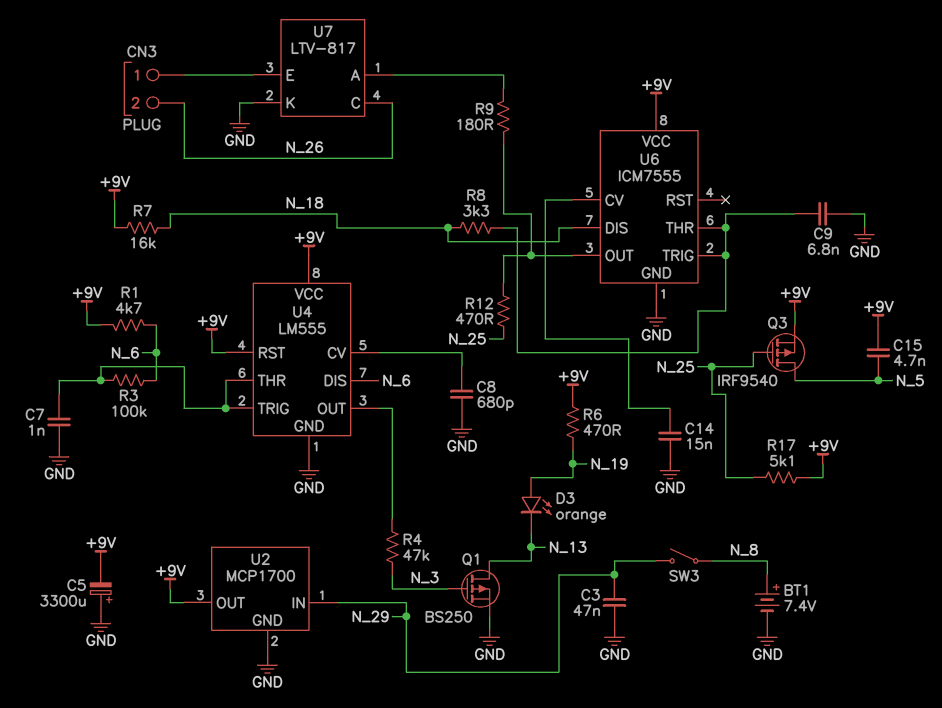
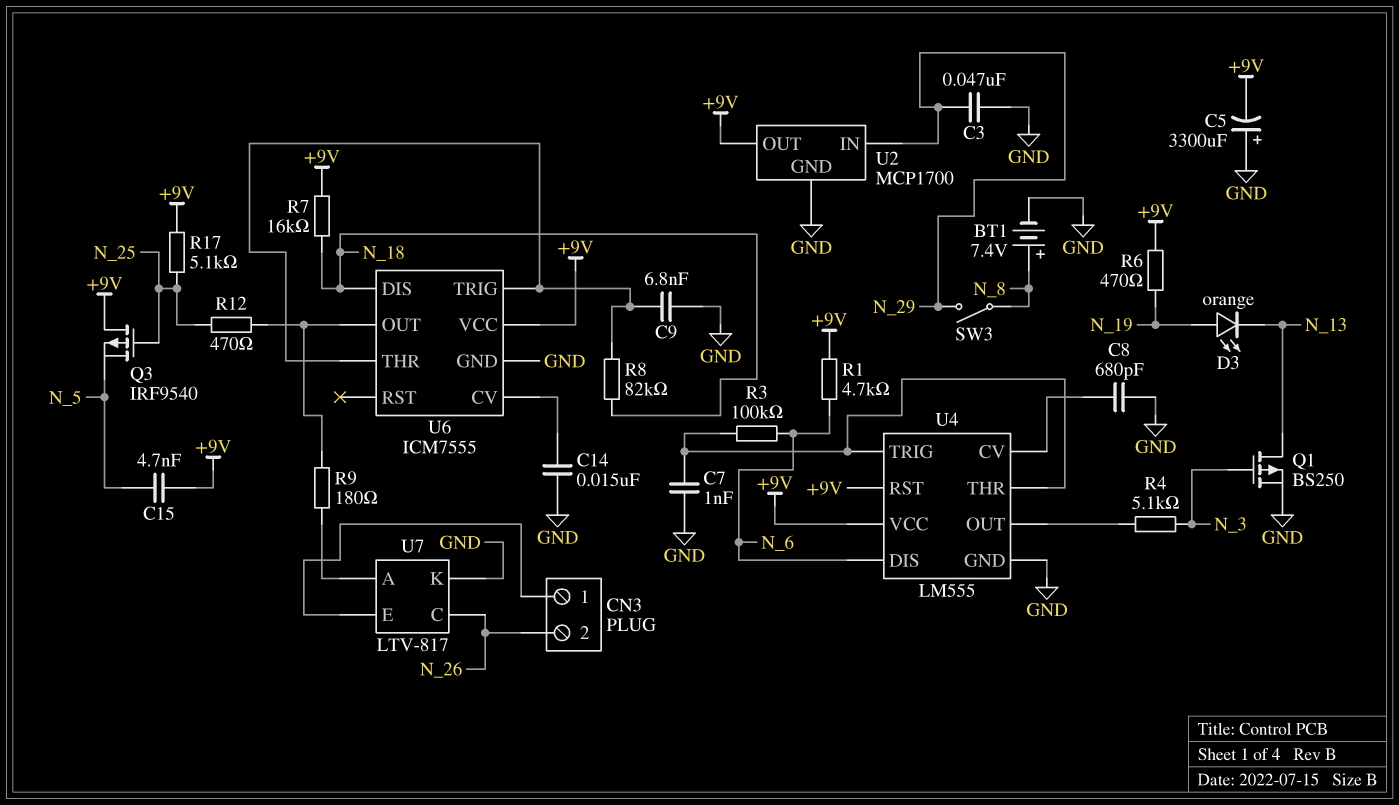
Q3: PMOS IRF9540 (G N_25, D N_5, S +9V) -> PMOS IRF9540 (G N_25, D +9V, S N_5)
R4: 47k (N_3, U4/OUT) -> 5.1k (N_3, U4/OUT)
R8: 3.3k (N_18, U6/THR) -> 82k (N_18, U6/THR)

